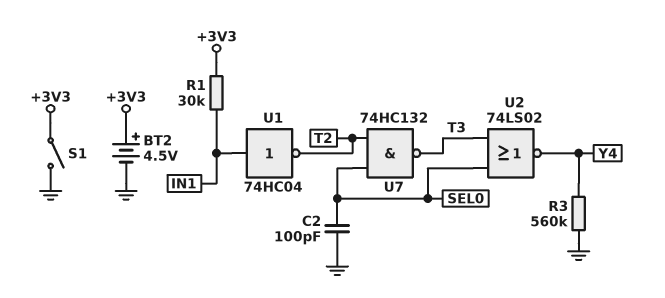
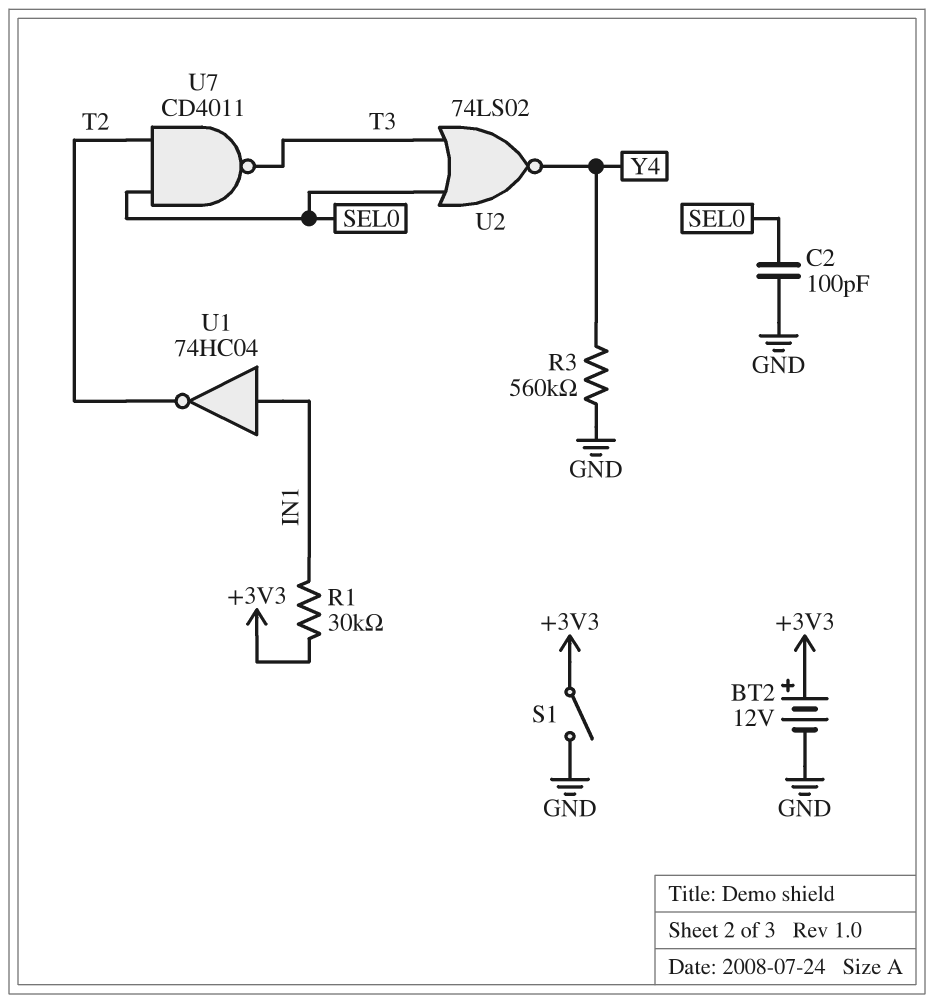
BT2: 4.5V (plus +3V3, minus GND) -> 12V (plus +3V3, minus GND)
U7: NAND 74HC132 (in SEL0, in T2, out T3) -> NAND CD4011 (in SEL0, in T2, out T3)

